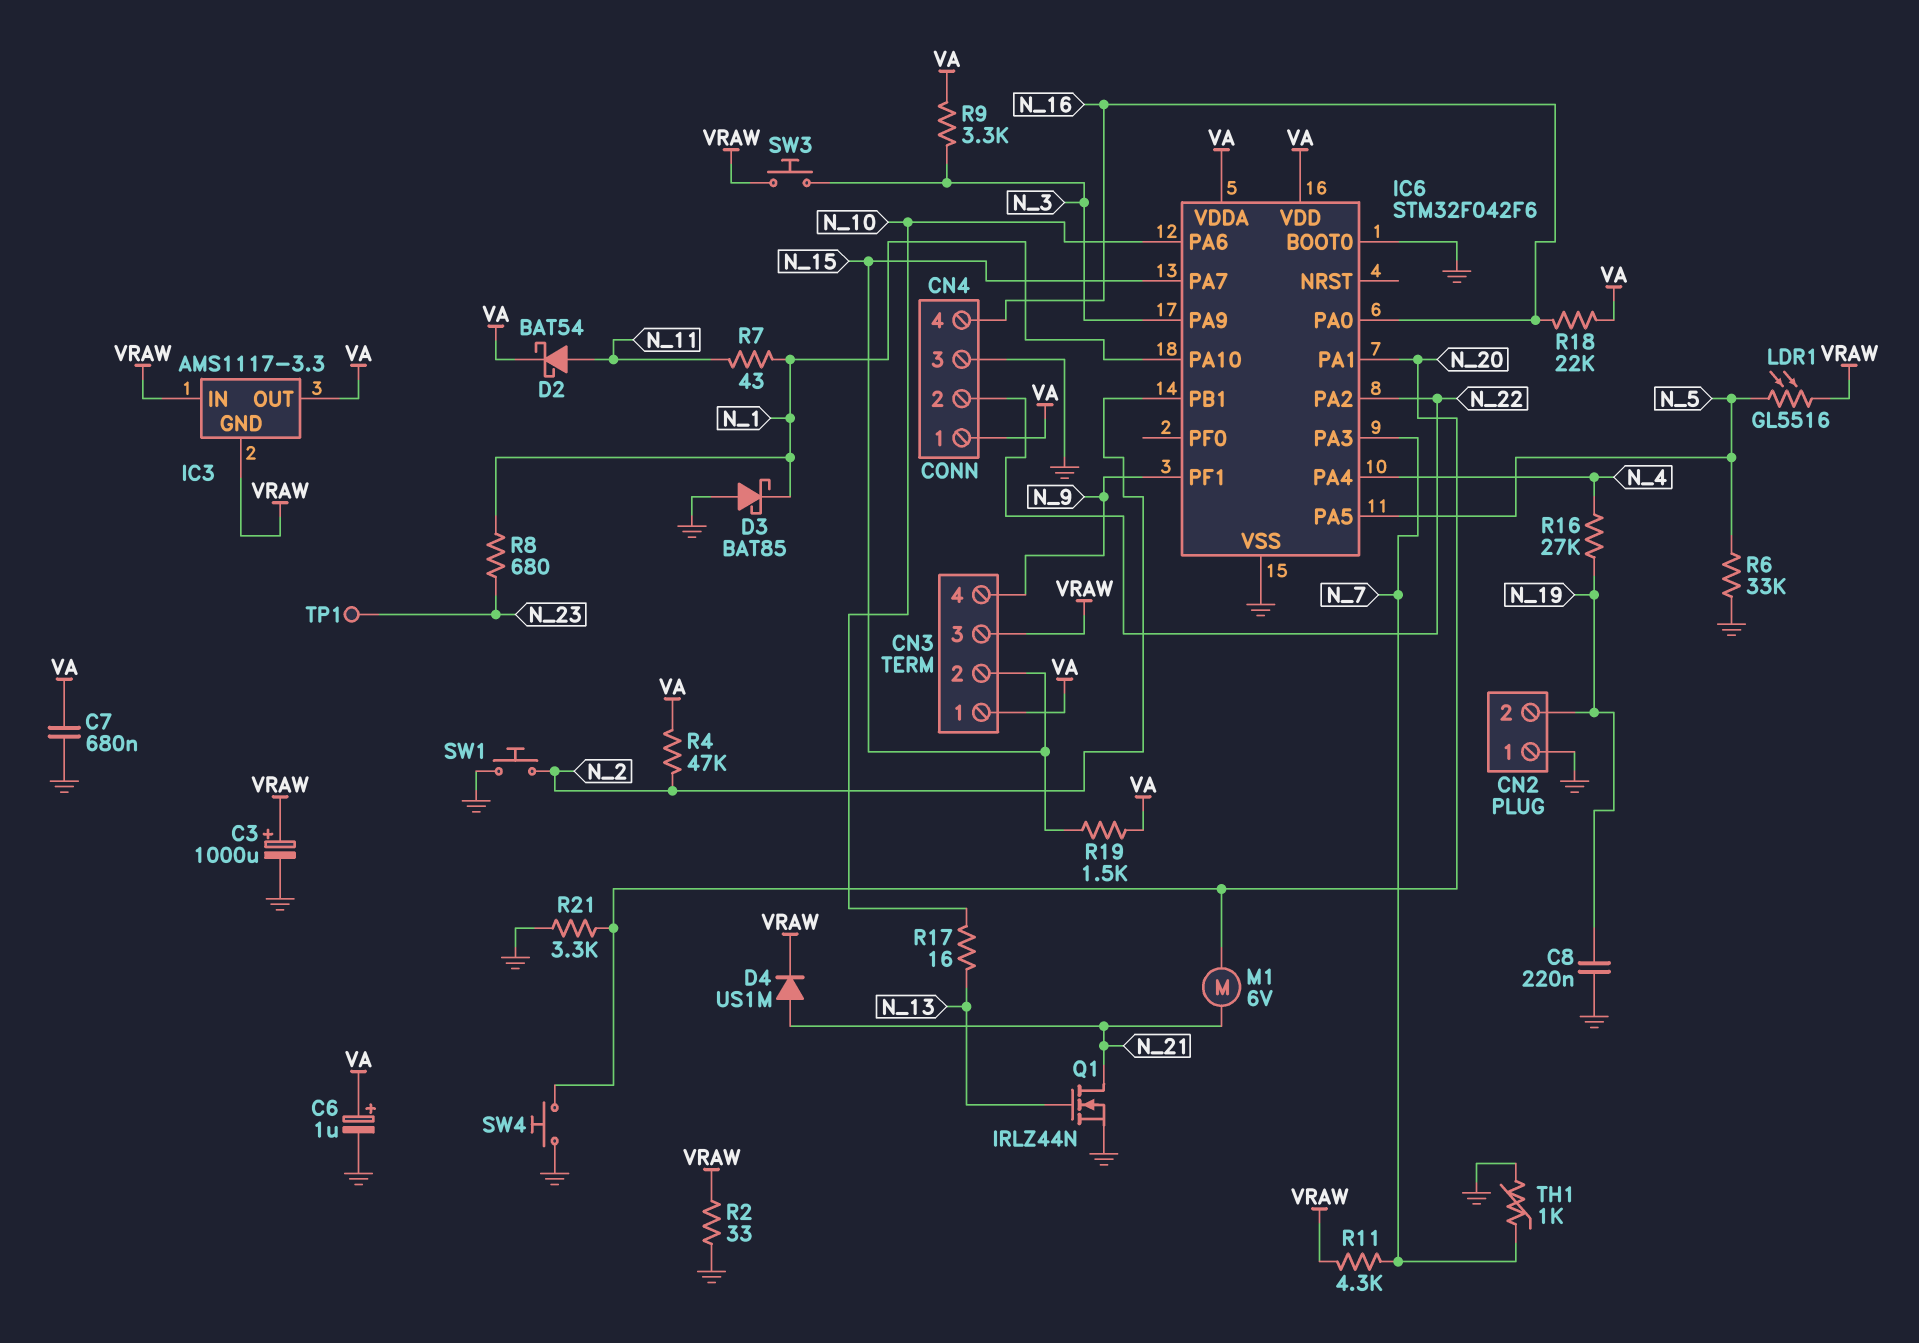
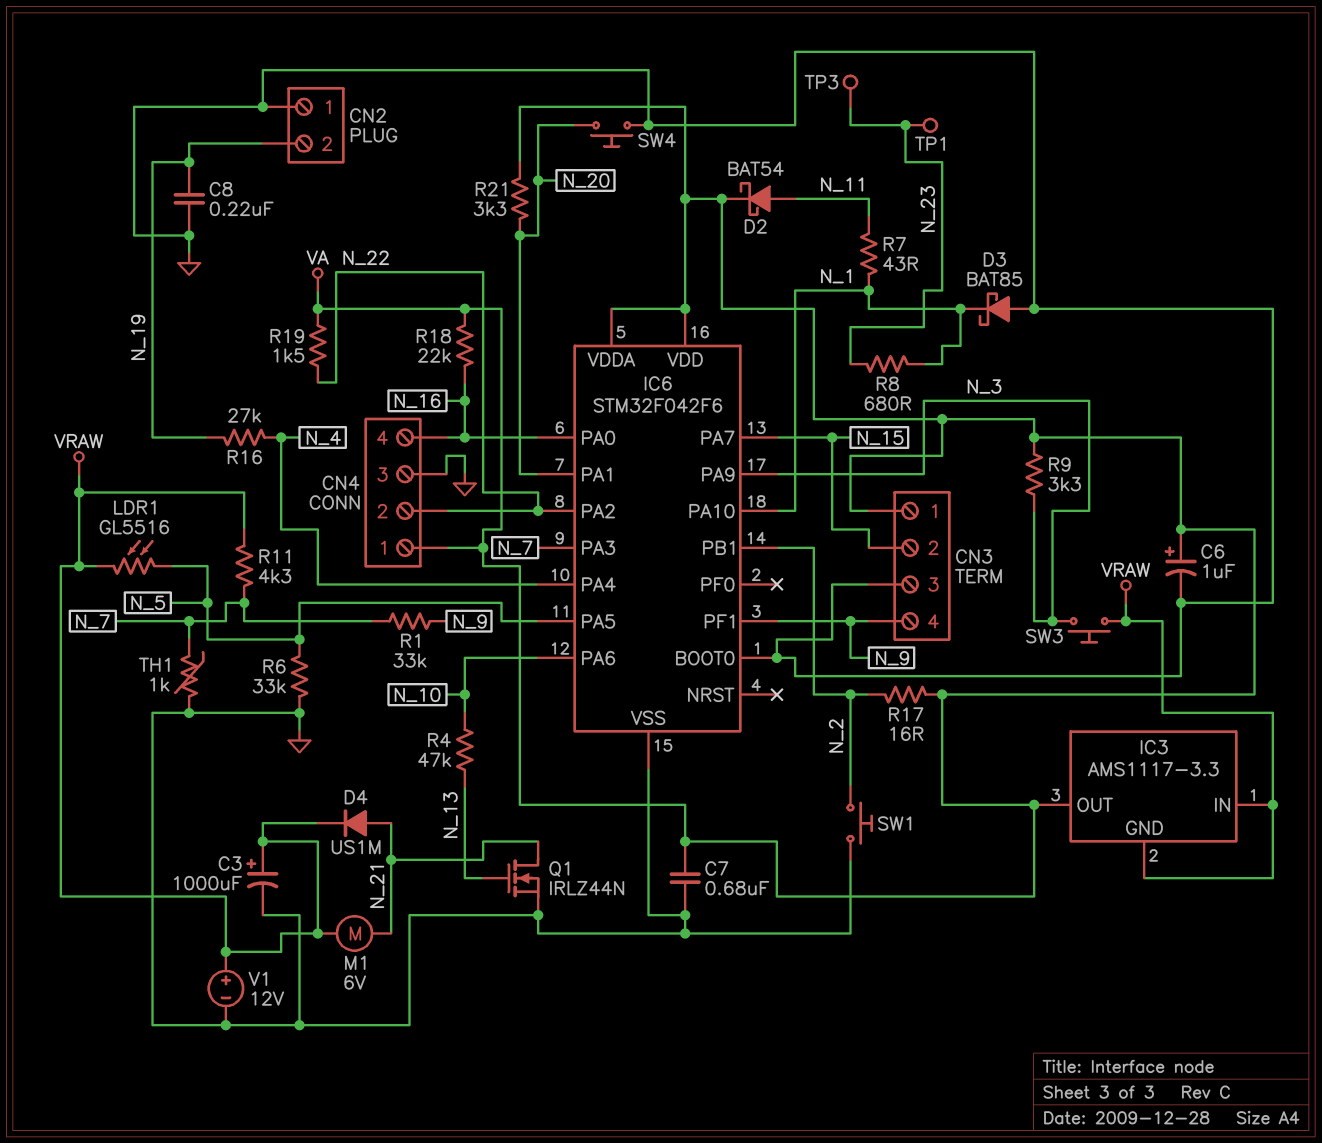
CN3 pin 3: VRAW -> GND
M1: motor 6V (N_20, N_21) -> motor 6V (N_21, VRAW)
R1: none -> 33k (N_7, N_9)
R2: 33 (GND, VRAW) -> none
R4: 47k (N_2, VA) -> 47k (N_10, N_13)
R17: 16 (N_10, N_13) -> 16 (N_2, VA)
R19: 1.5k (N_15, VA) -> 1.5k (N_22, VA)
R21: 3.3k (GND, N_20) -> 3.3k (N_20, VA)
TP3: none -> test point (N_23)
V1: none -> 12V (plus VRAW, minus GND)

